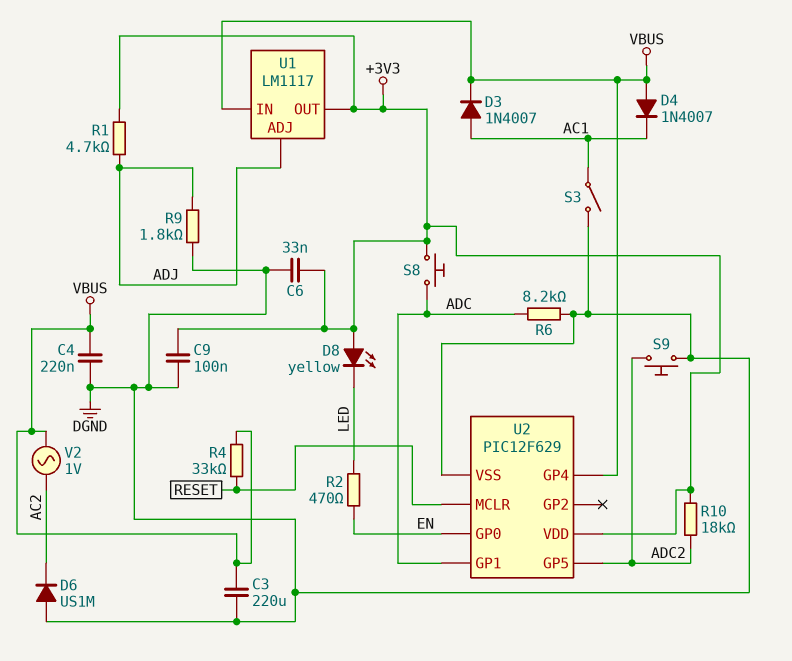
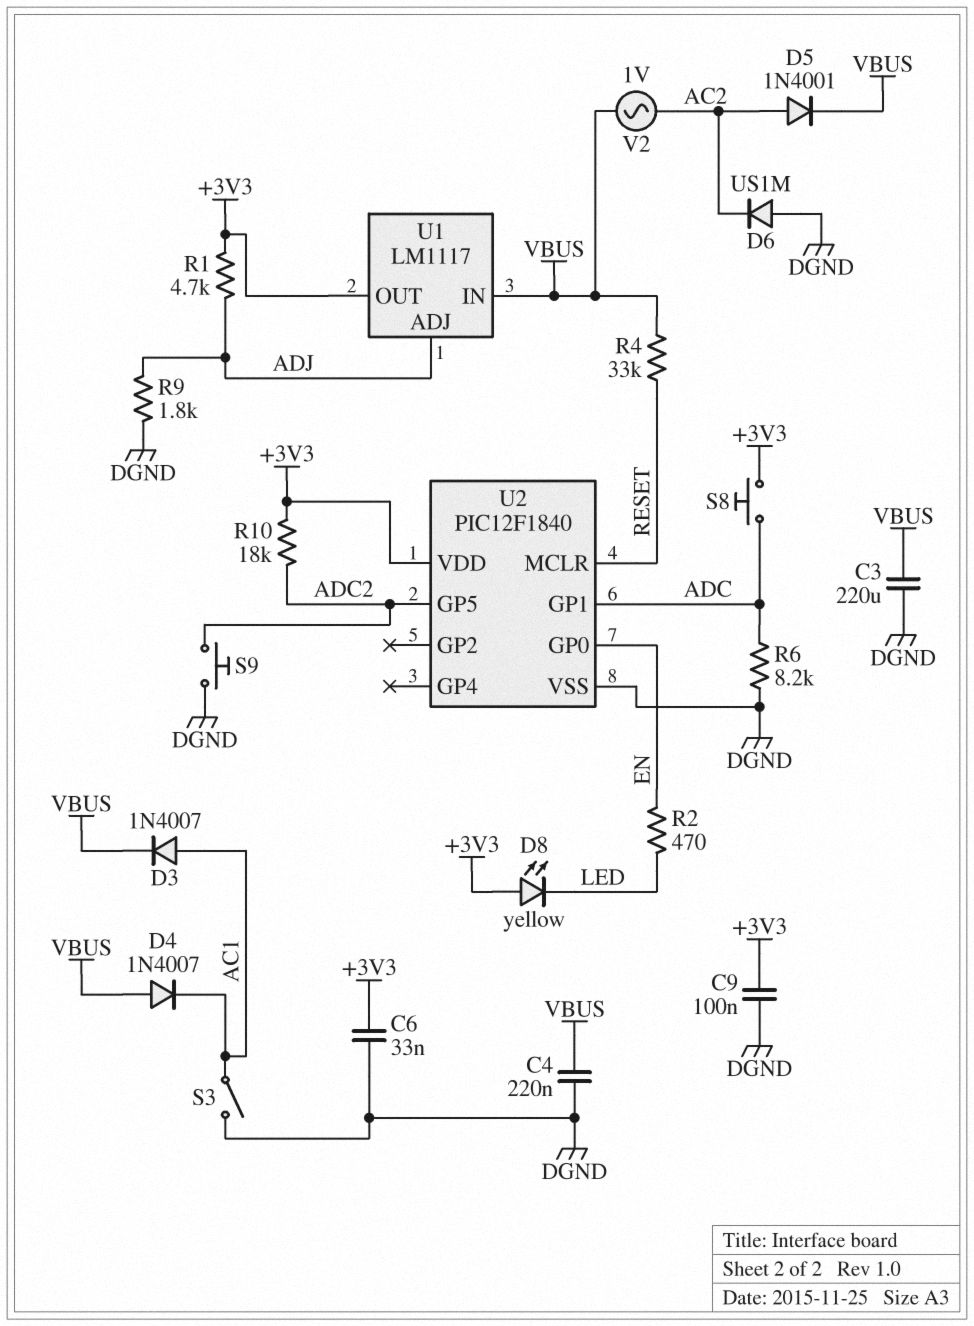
D5: none -> diode 1N4001 (A AC2, K VBUS)
U2: PIC12F629 -> PIC12F1840
U2 pin GP4: VBUS -> none

